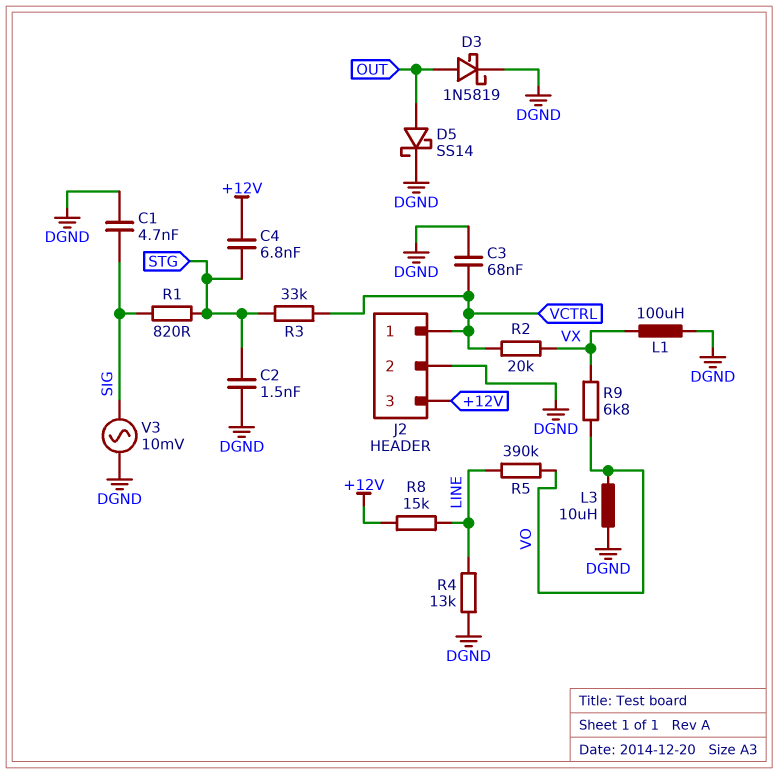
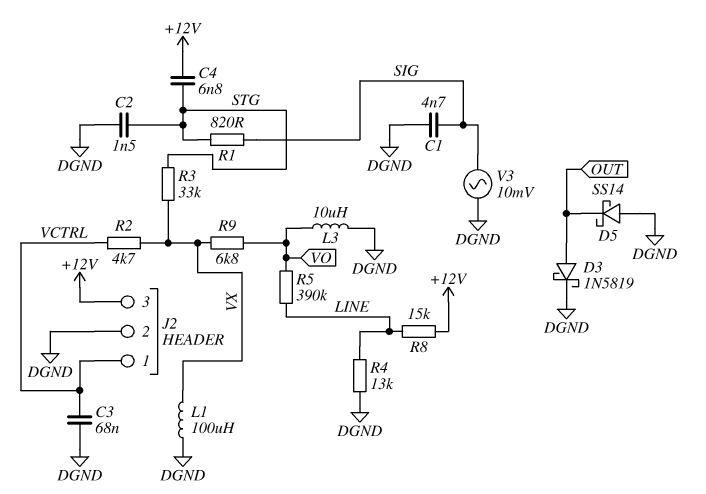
D5: schottky SS14 (A OUT, K DGND) -> schottky SS14 (A DGND, K OUT)
R2: 20k (VCTRL, VX) -> 4.7k (VCTRL, VX)
R3: 33k (STG, VCTRL) -> 33k (STG, VX)

